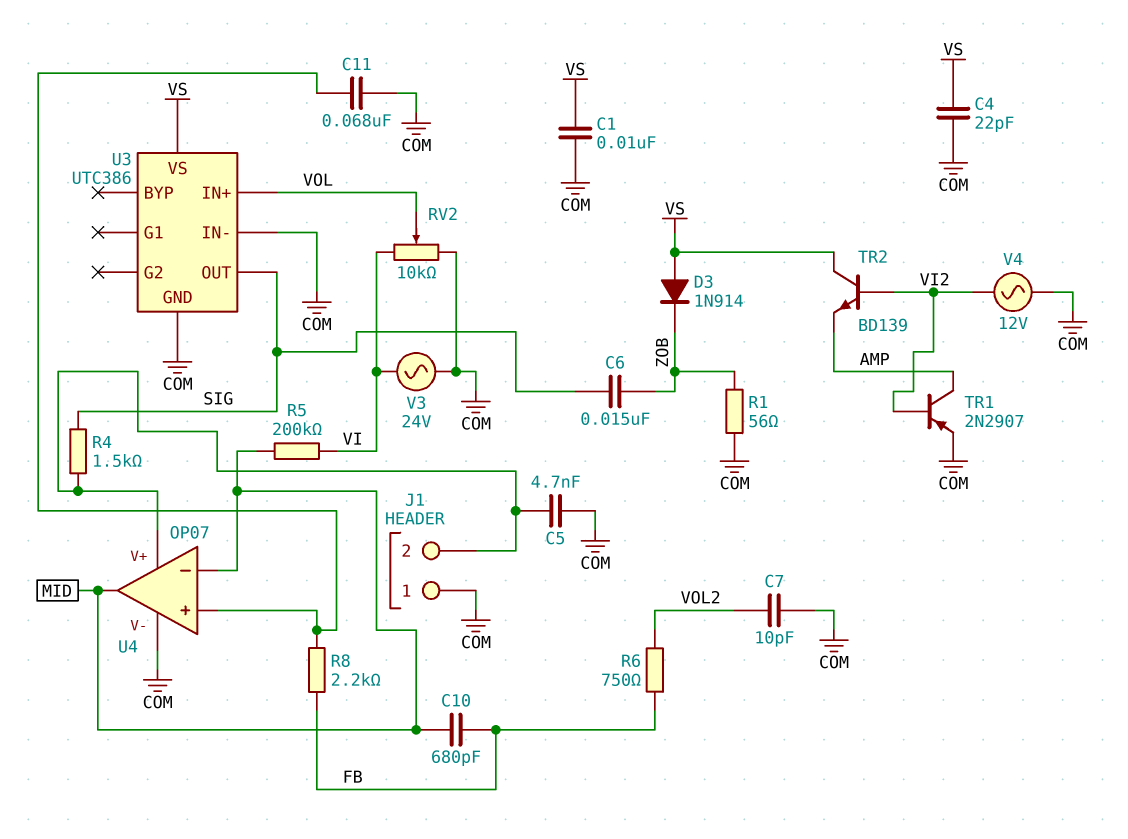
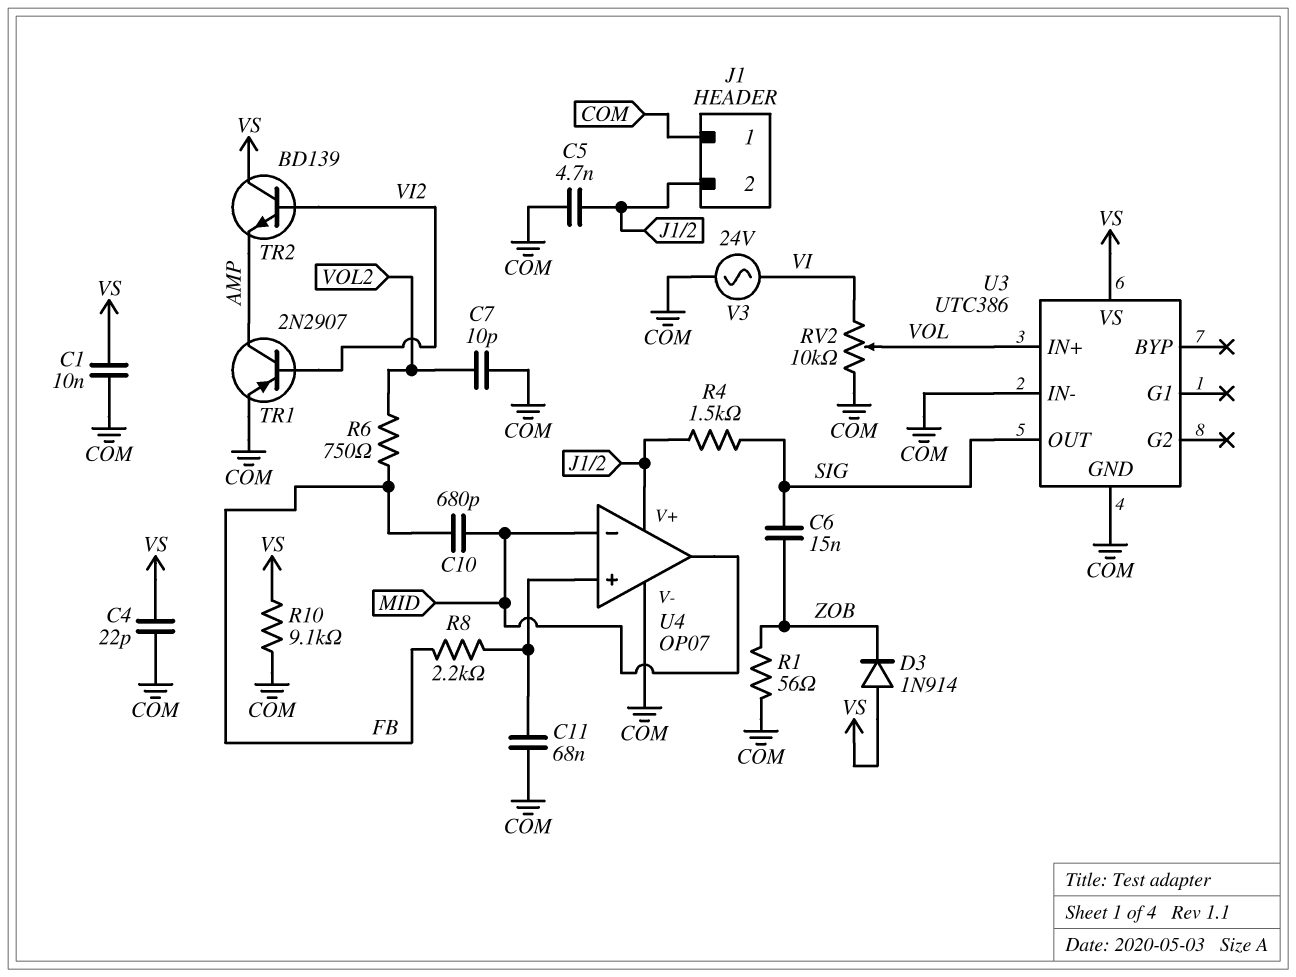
R5: 200k (MID, VI) -> none
R10: none -> 9.1k (COM, VS)
V4: AC 12V (COM, VI2) -> none

